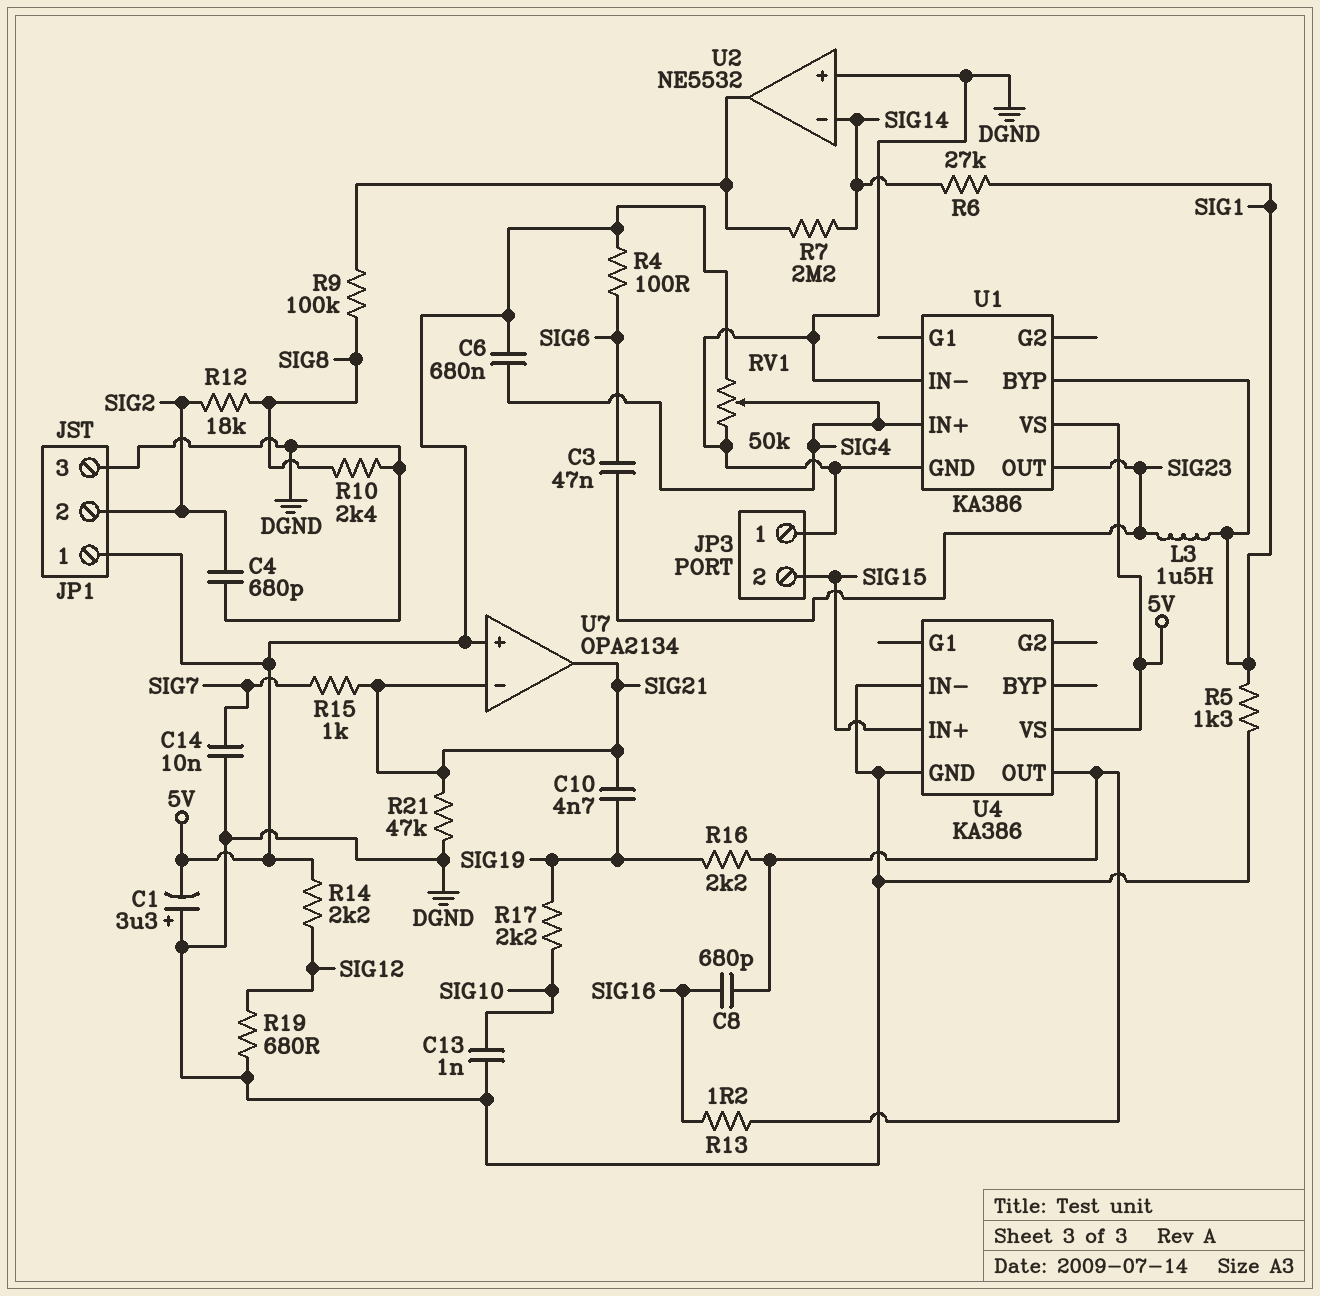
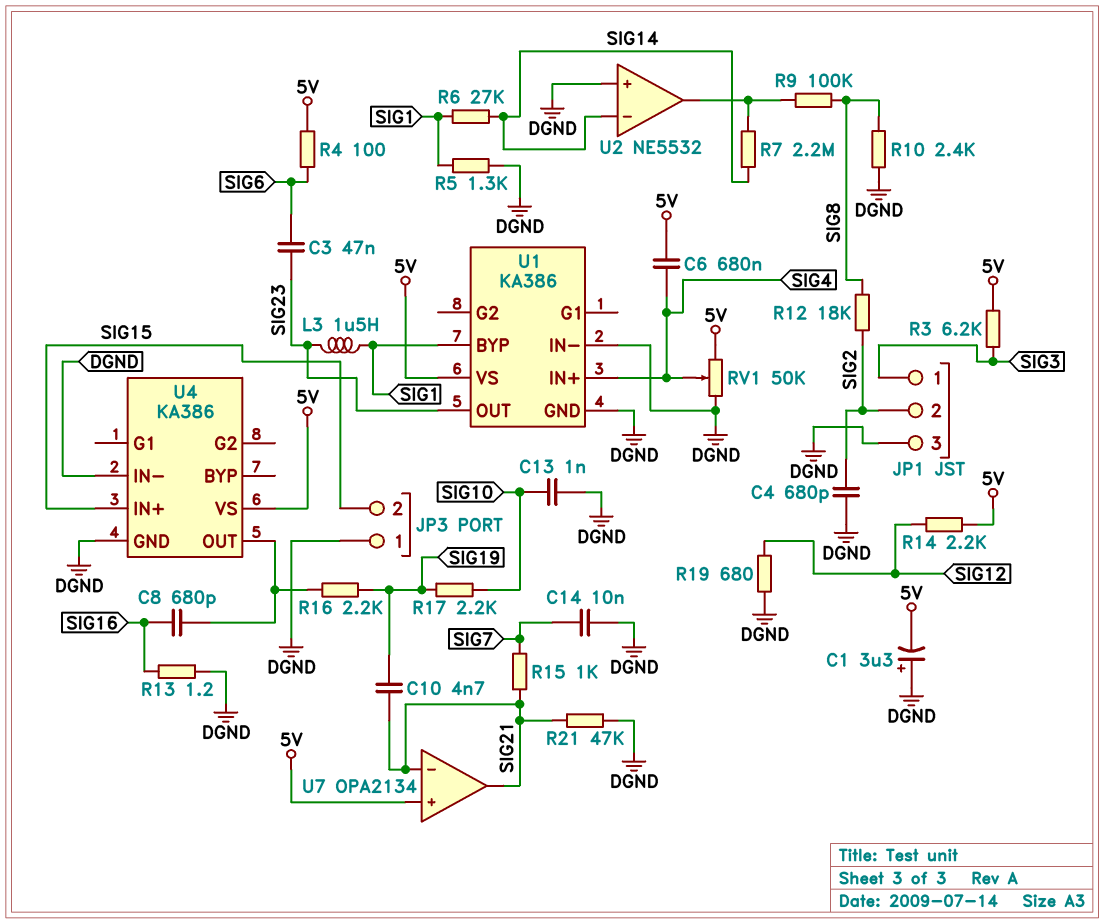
JP1 pin 1: 5V -> SIG3
R3: none -> 6.2k (5V, SIG3)
R13: 1.2 (SIG16, U4/OUT) -> 1.2 (DGND, SIG16)

